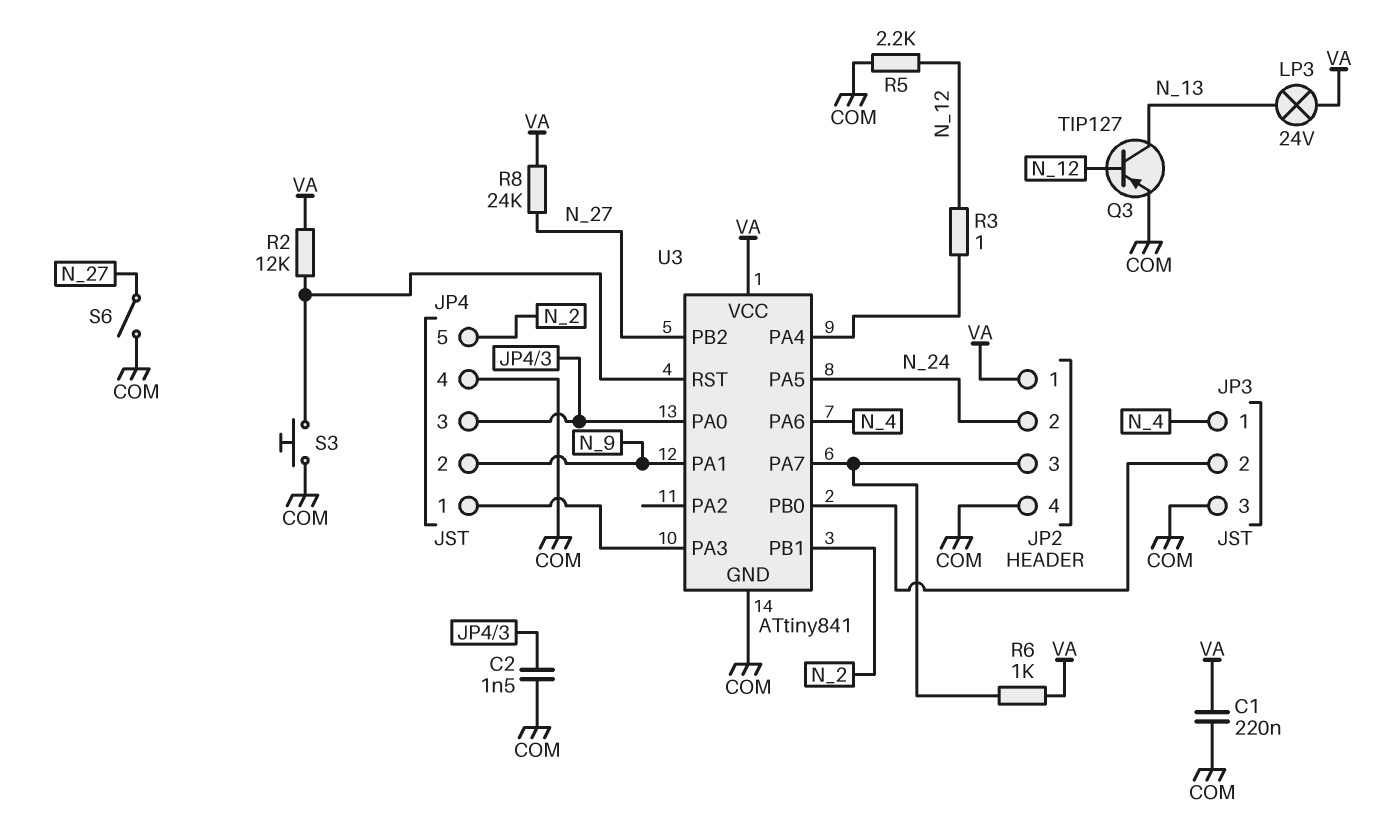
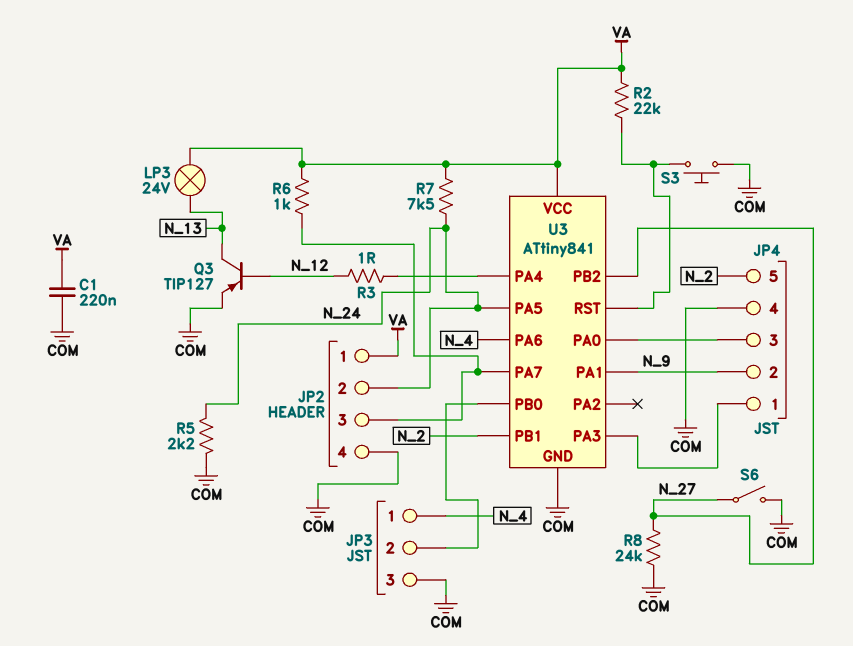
C2: 1.5nF (COM, JP4/3) -> none
R2: 12k (U3/RST, VA) -> 22k (U3/RST, VA)
R5: 2.2k (COM, N_12) -> 2.2k (COM, N_24)
R7: none -> 7.5k (N_24, VA)
R8: 24k (N_27, VA) -> 24k (COM, N_27)

